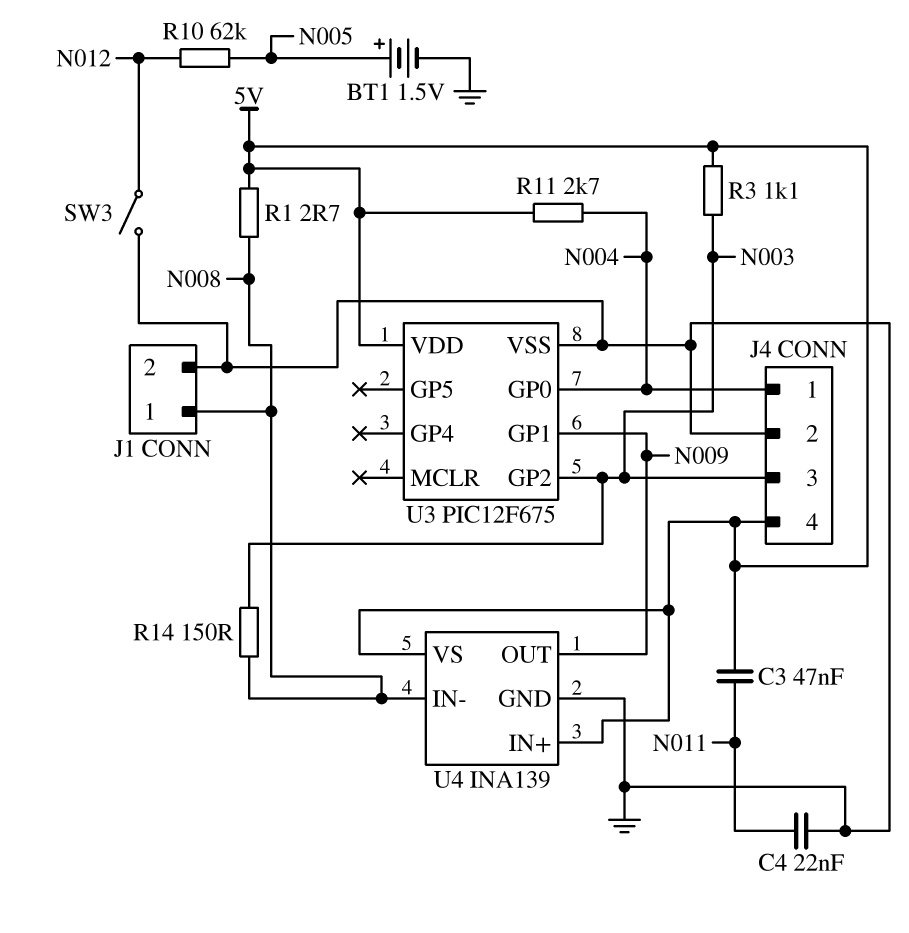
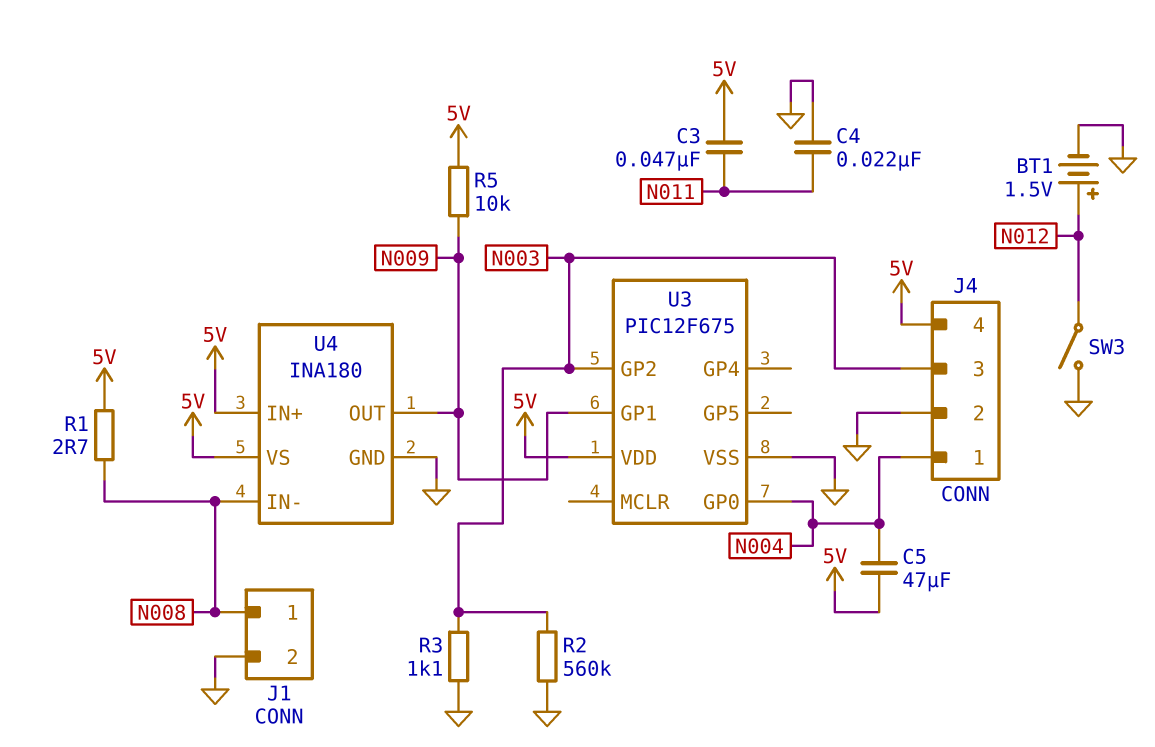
BT1: 1.5V (plus N005, minus GND) -> 1.5V (plus N012, minus GND)
C5: none -> 47uF (5V, N004)
R2: none -> 560k (GND, N003)
R3: 1.1k (5V, N003) -> 1.1k (GND, N003)
R5: none -> 10k (5V, N009)
R10: 62k (N005, N012) -> none
R11: 2.7k (5V, N004) -> none
R14: 150 (N003, N008) -> none
U4: INA139 -> INA180

